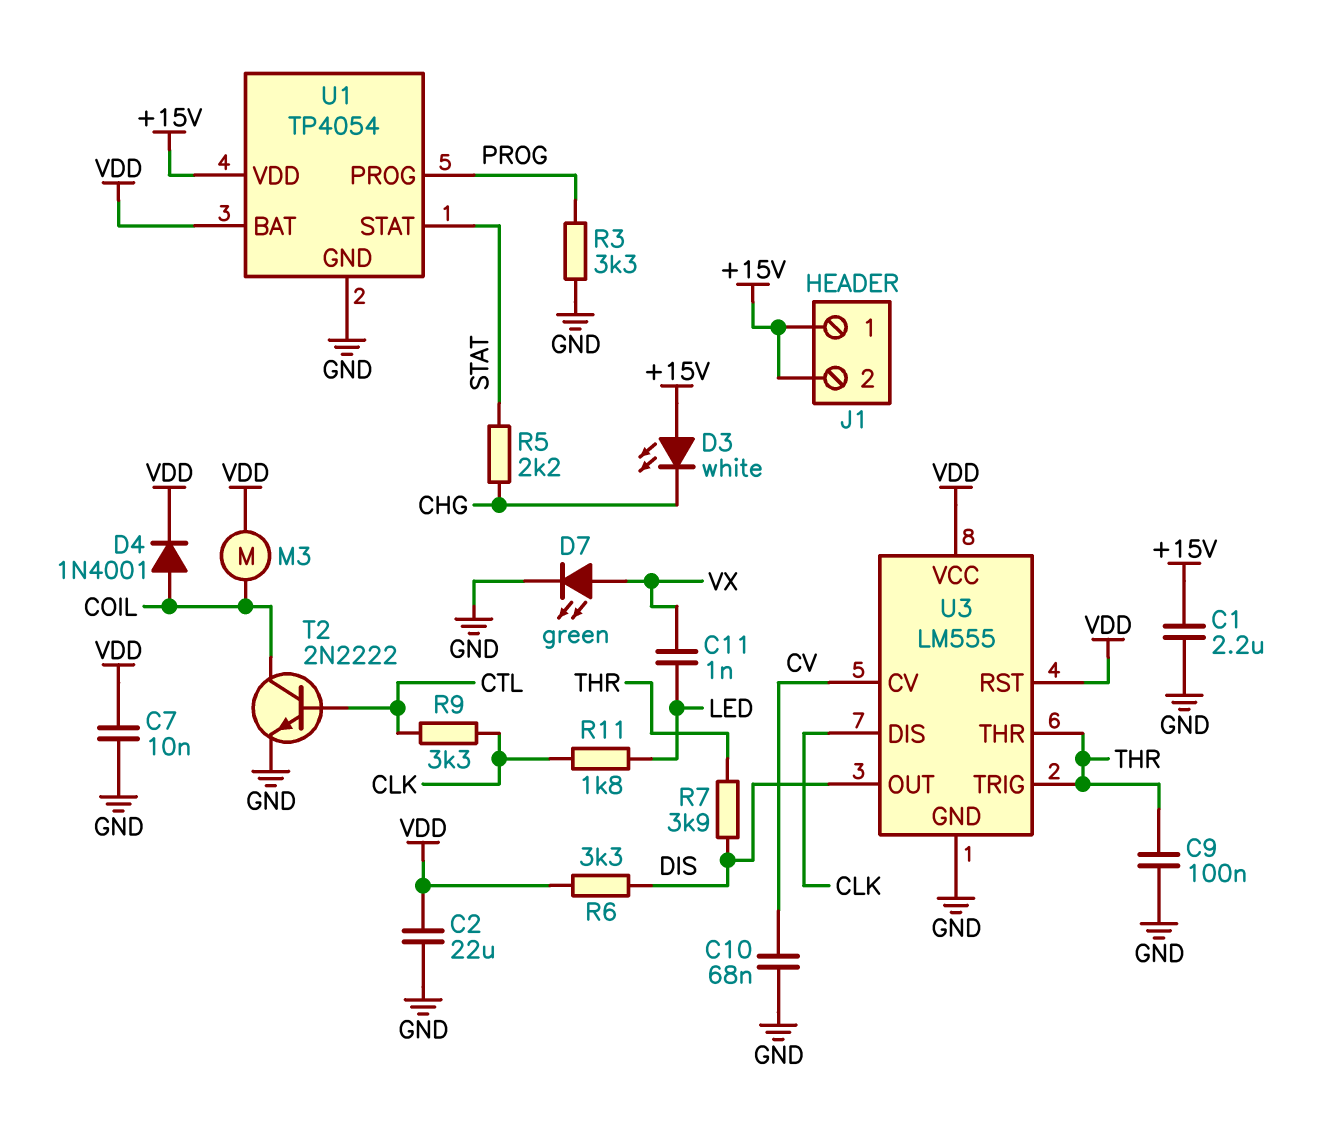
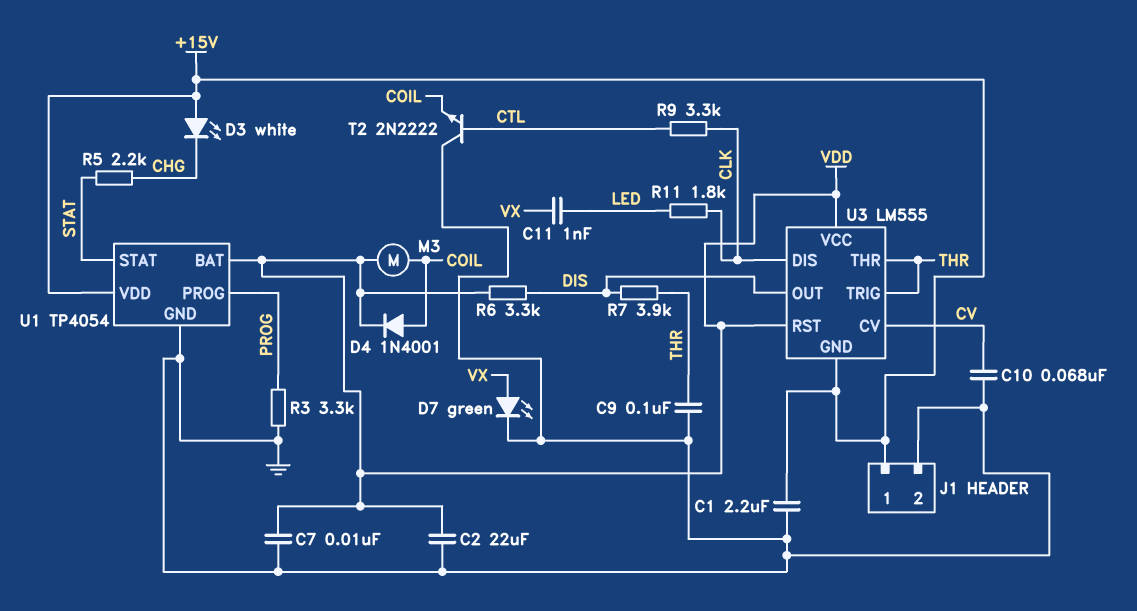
J1 pin 2: +15V -> GND
T2: NPN 2N2222 (B CTL, C COIL, E GND) -> NPN 2N2222 (B CTL, C GND, E COIL)
U3 pin GND: GND -> +15V

